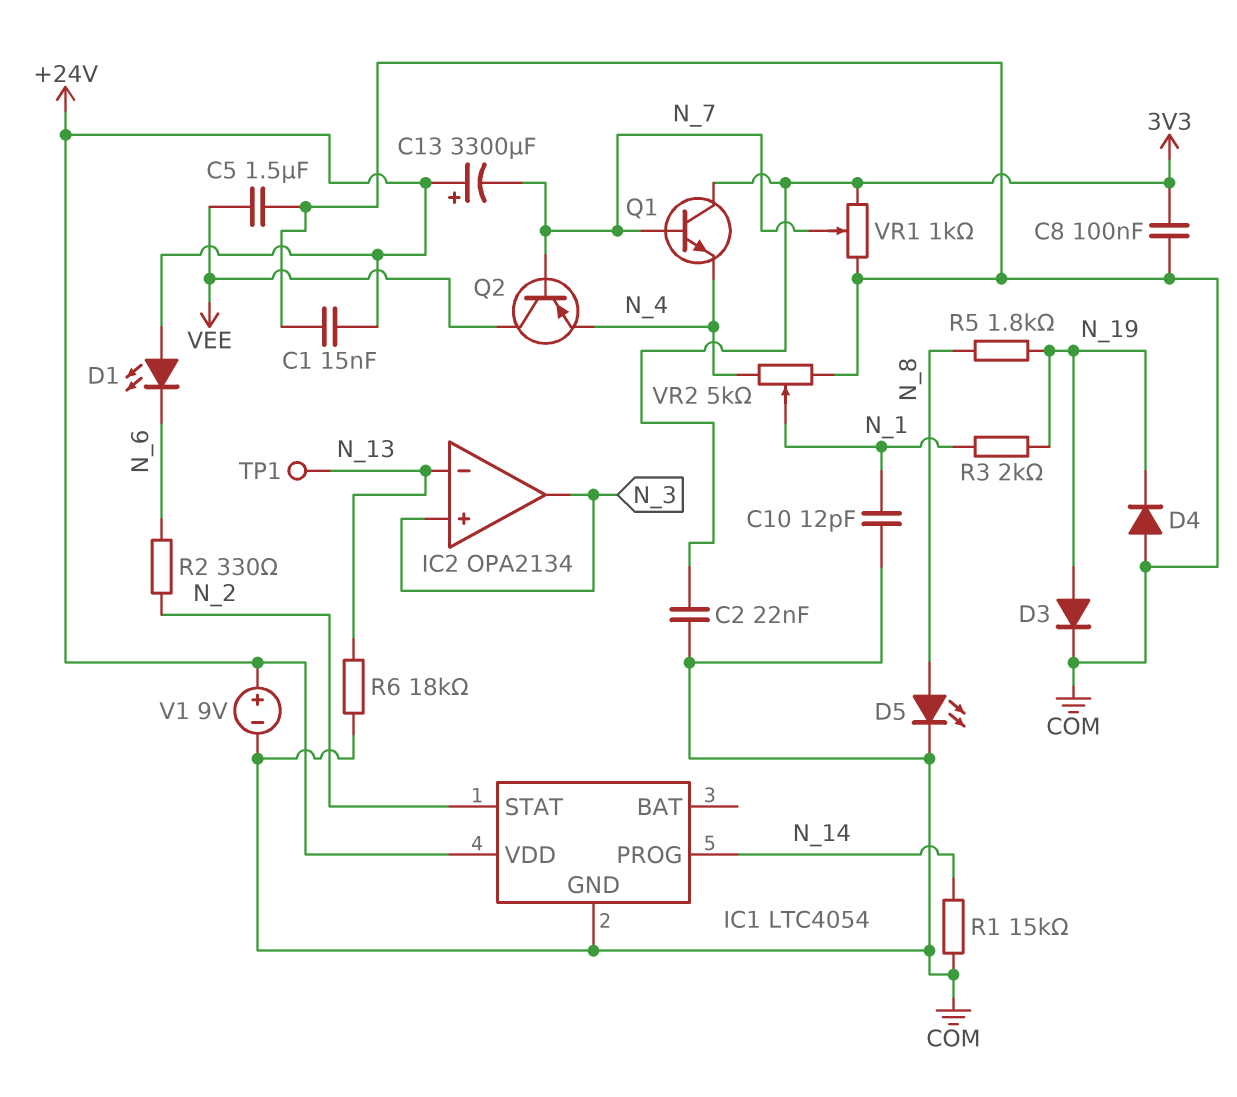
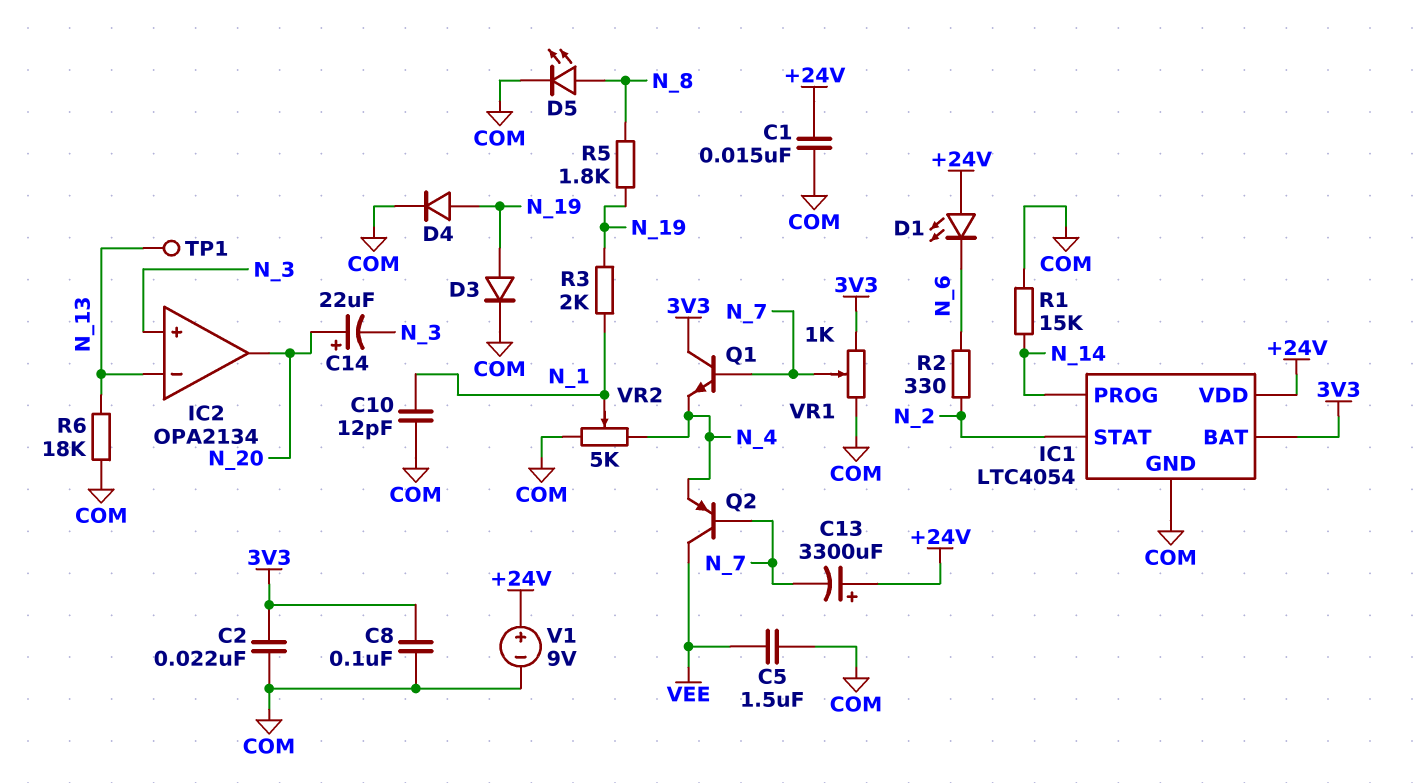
C14: none -> 22uF (plus N_20, minus N_3)
D4: diode (A COM, K N_19) -> diode (A N_19, K COM)
IC1 pin BAT: none -> 3V3
IC2 pin out: N_3 -> N_20

